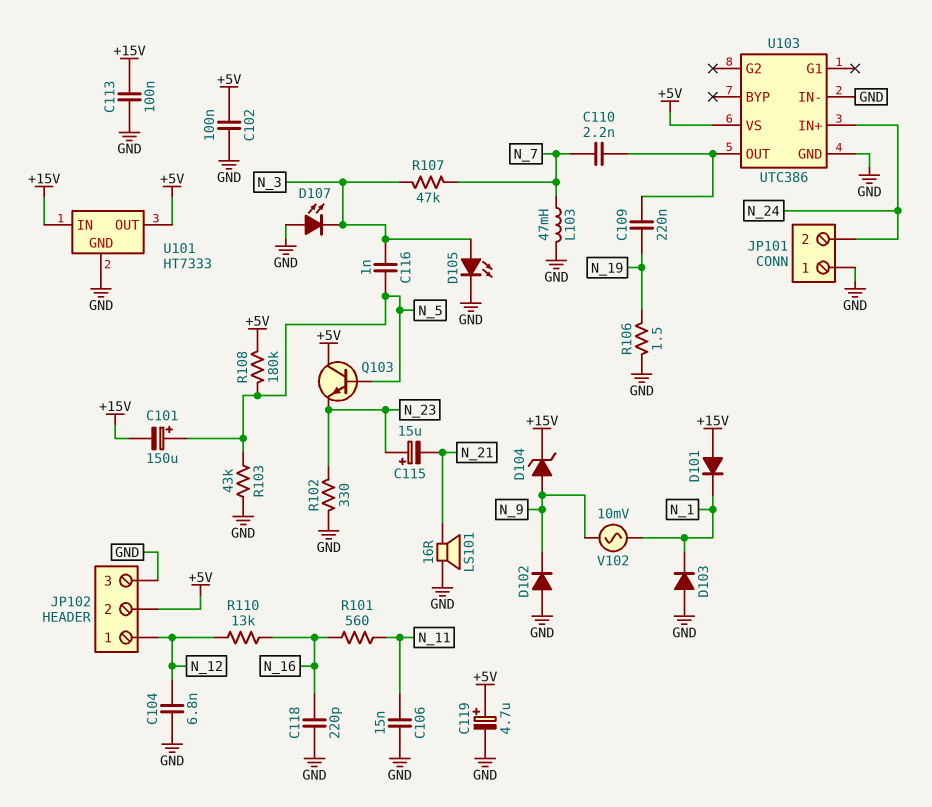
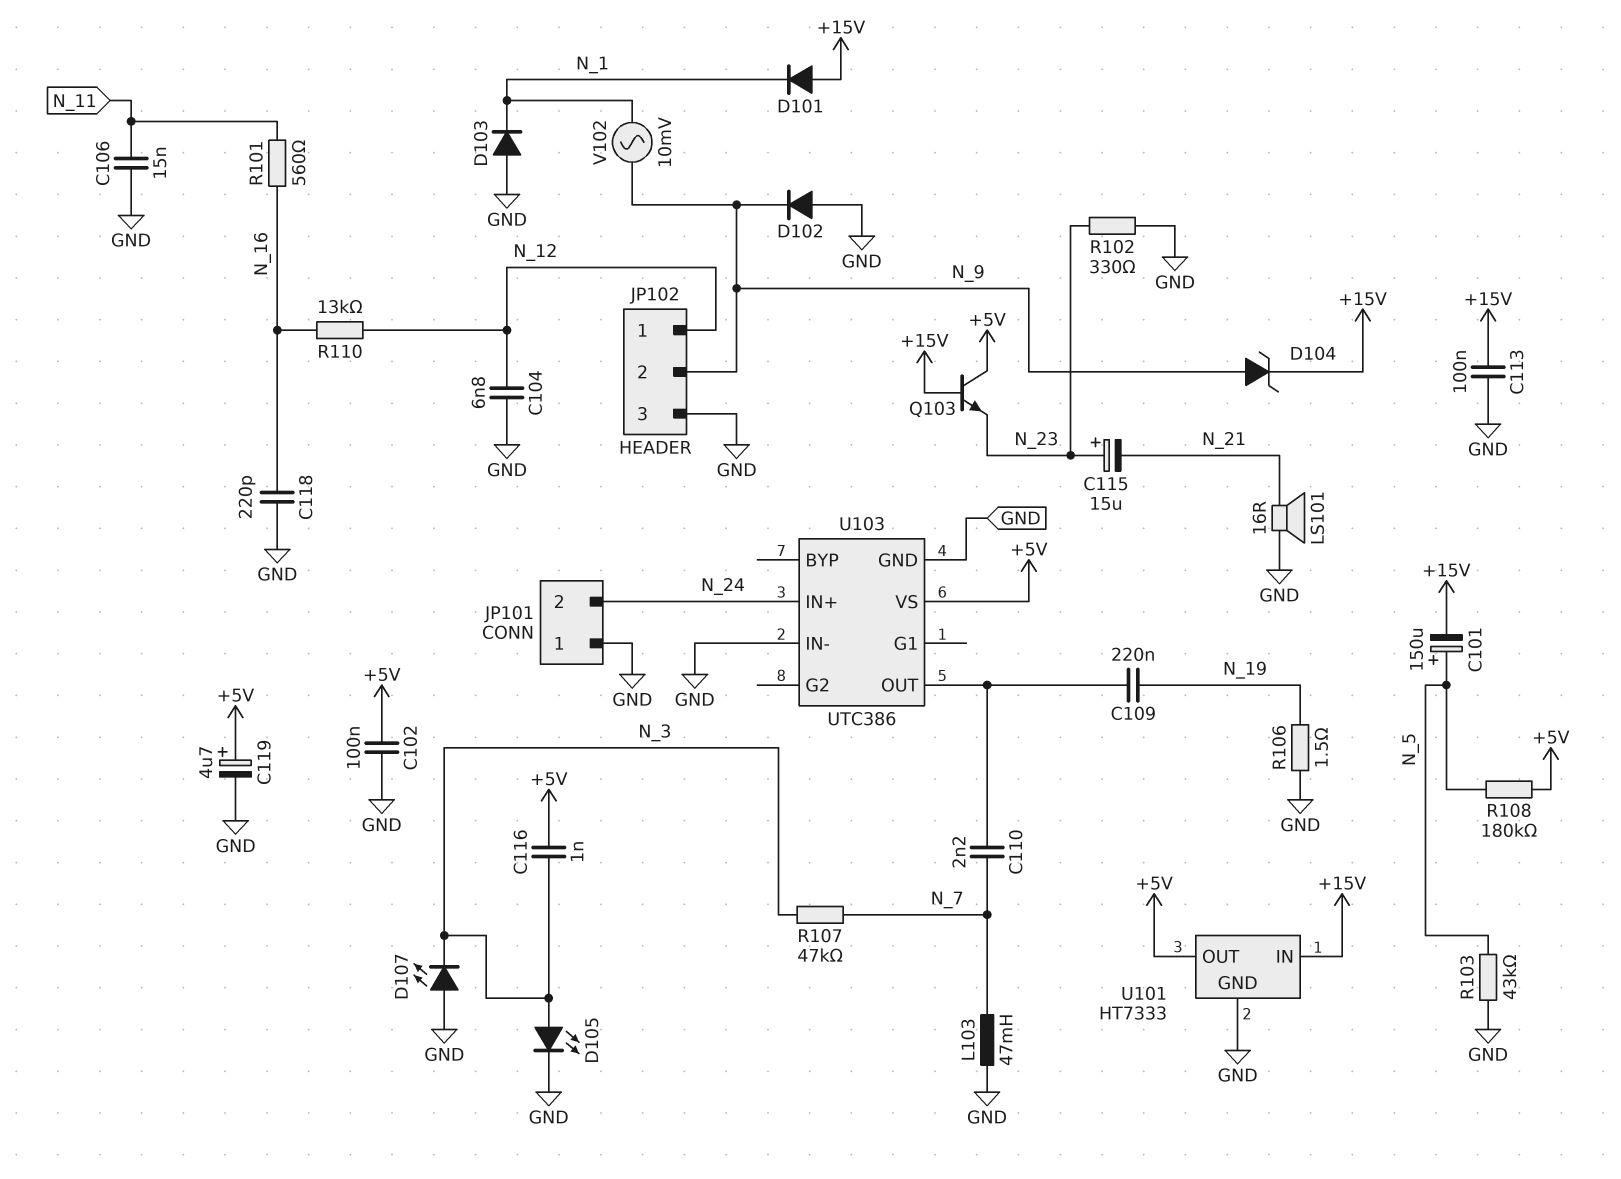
C116: 1nF (N_3, N_5) -> 1nF (+5V, N_3)
JP102 pin 2: +5V -> N_9
Q103: NPN (B N_5, C +5V, E N_23) -> NPN (B +15V, C +5V, E N_23)

